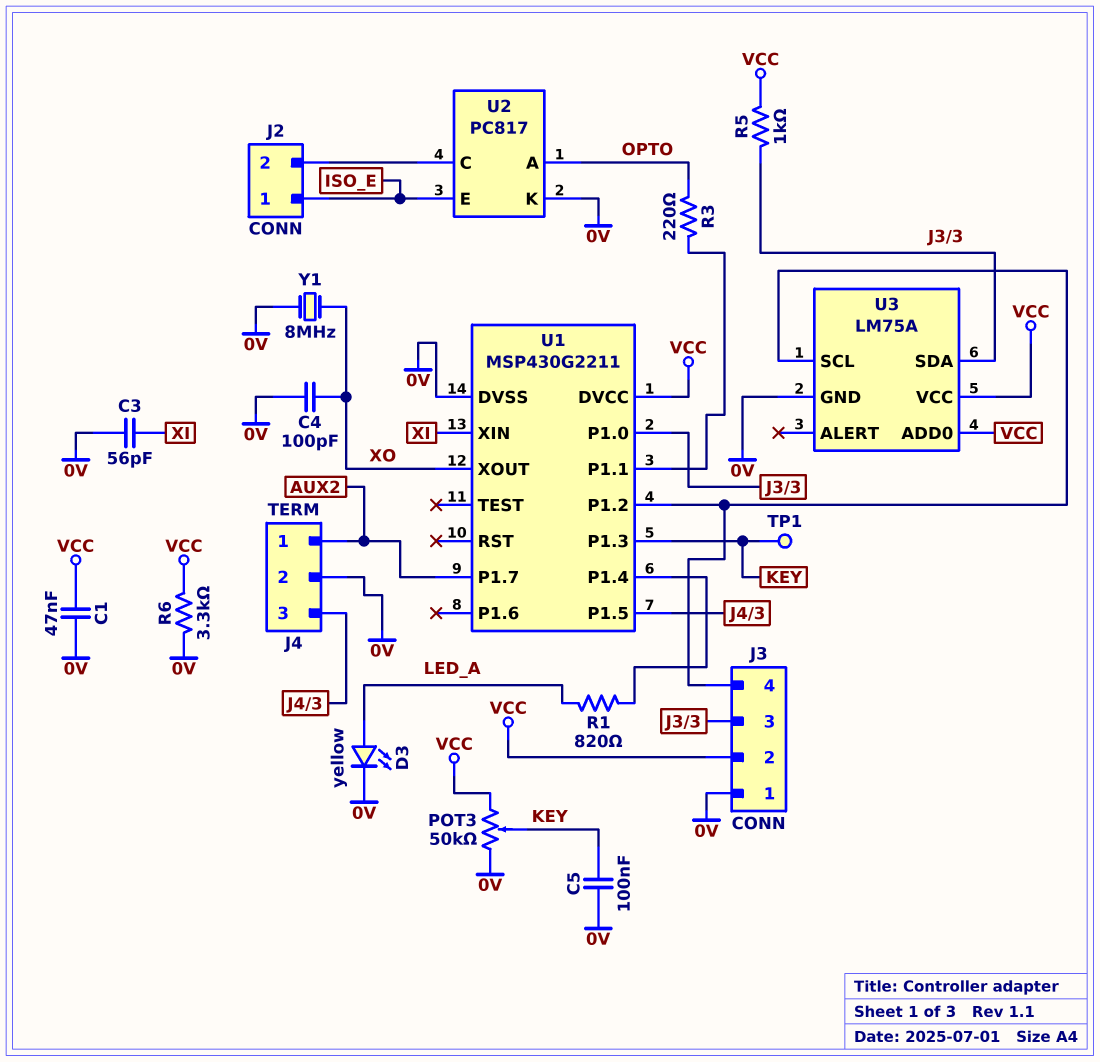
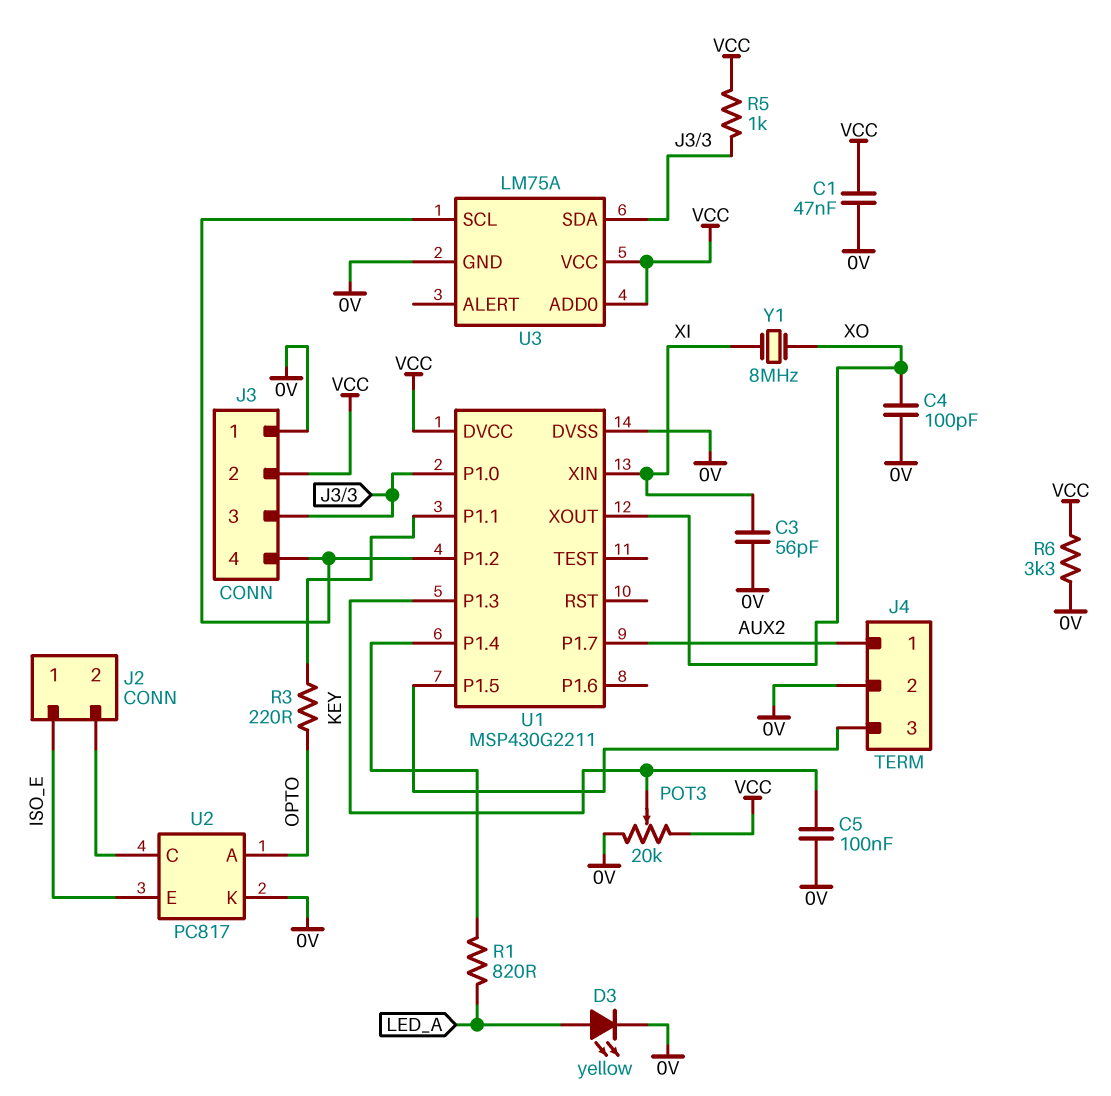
POT3: 50k (0V, VCC, wiper KEY) -> 20k (0V, VCC, wiper KEY)
TP1: test point (KEY) -> none
Y1: 8MHz (0V, XO) -> 8MHz (XI, XO)

